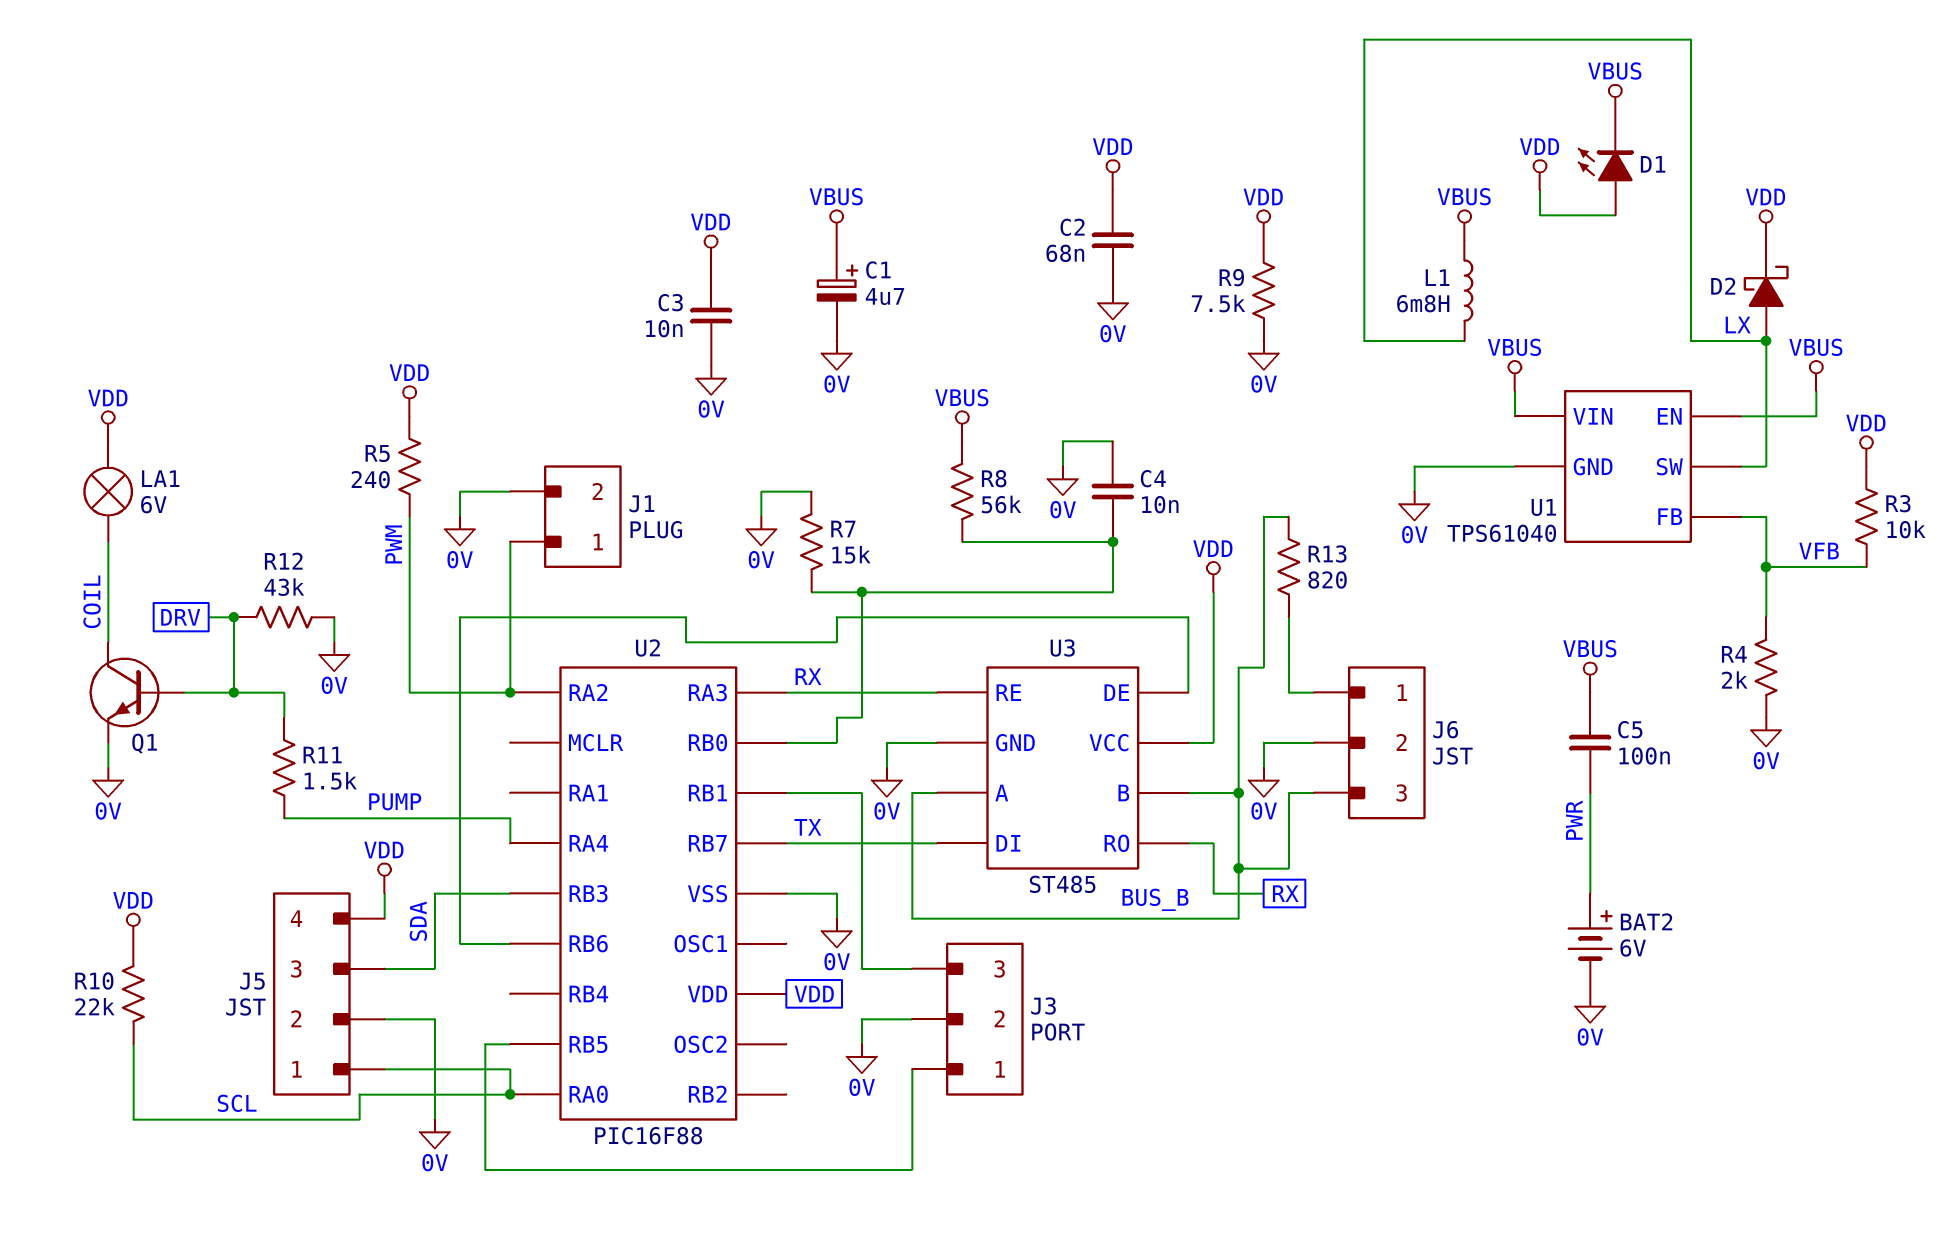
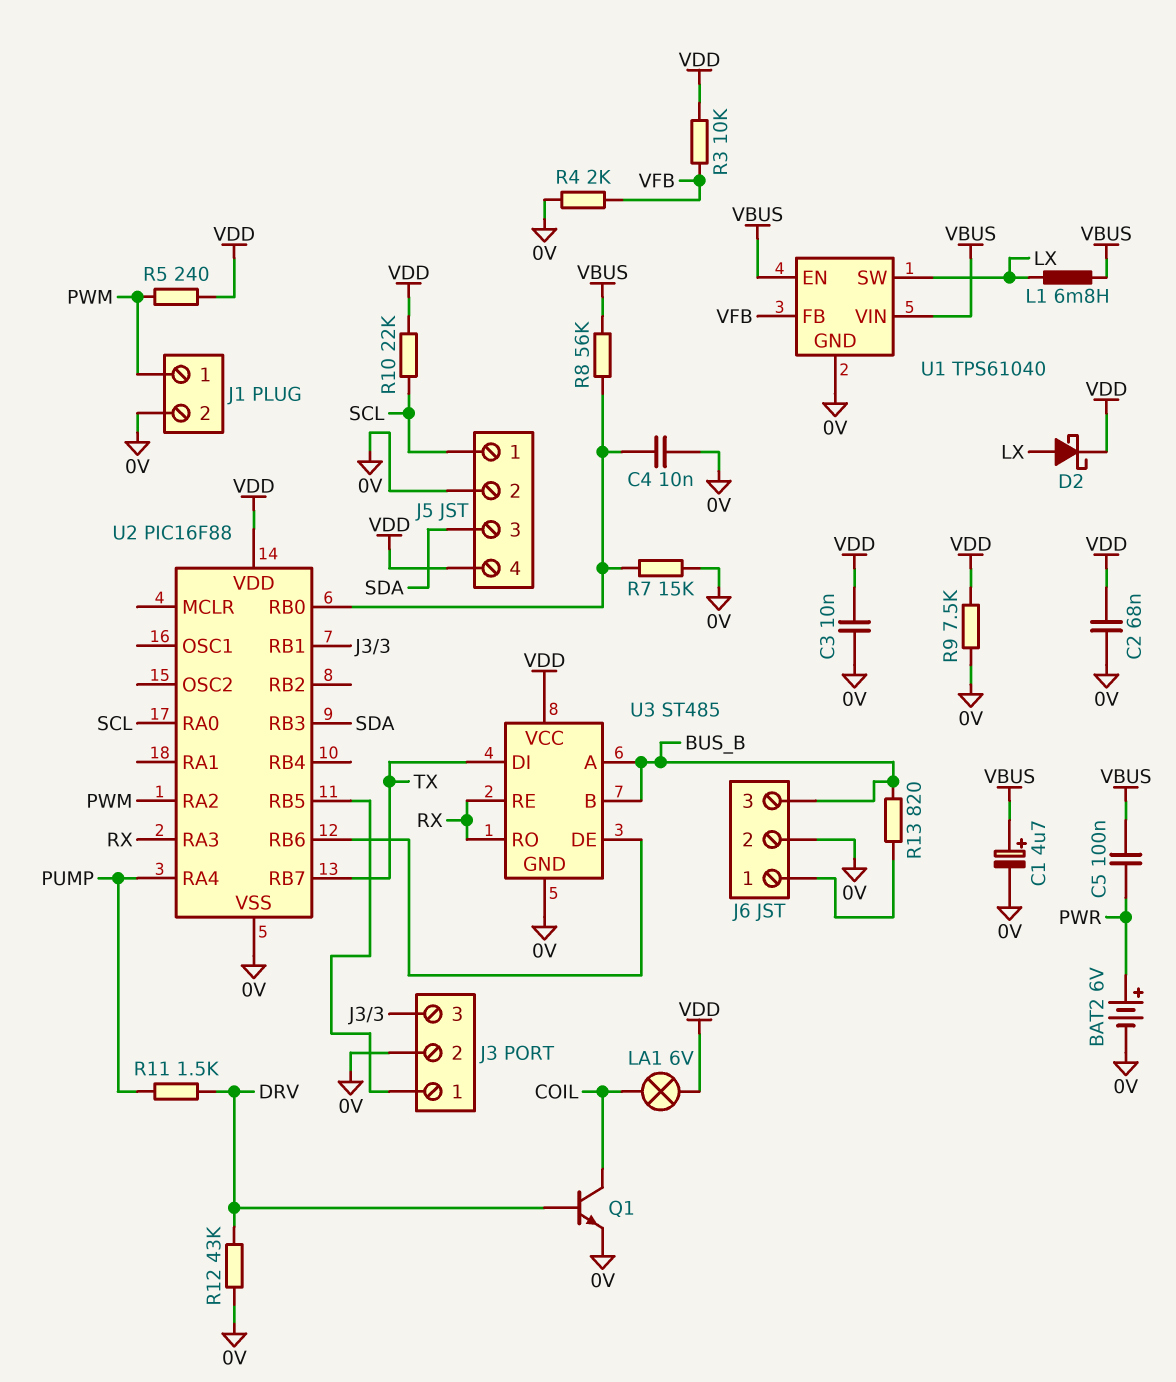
D1: LED (A VDD, K VBUS) -> none

